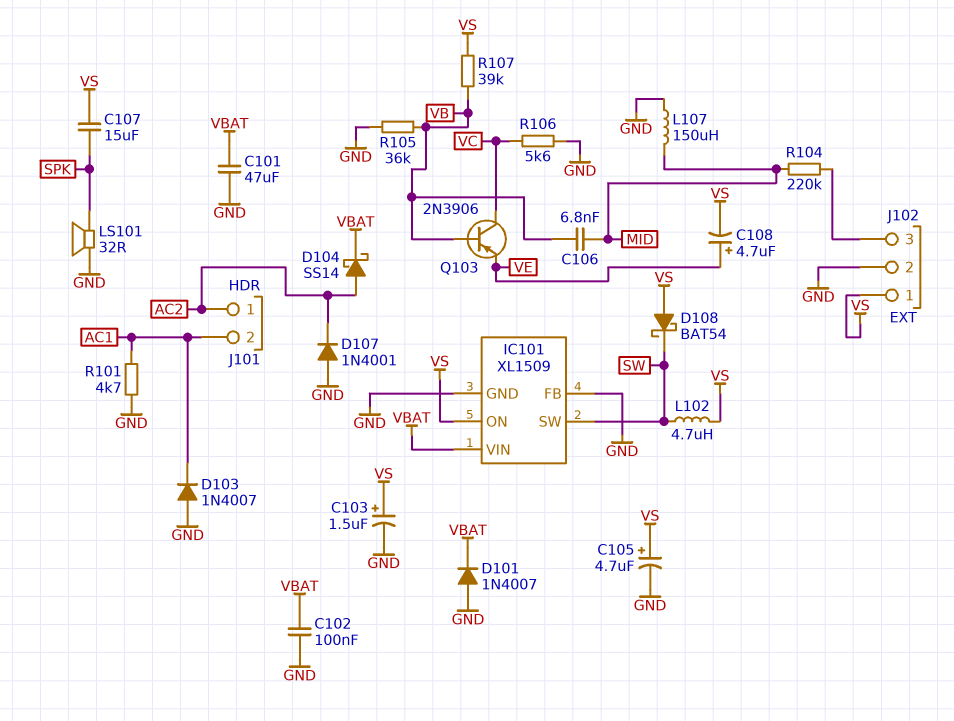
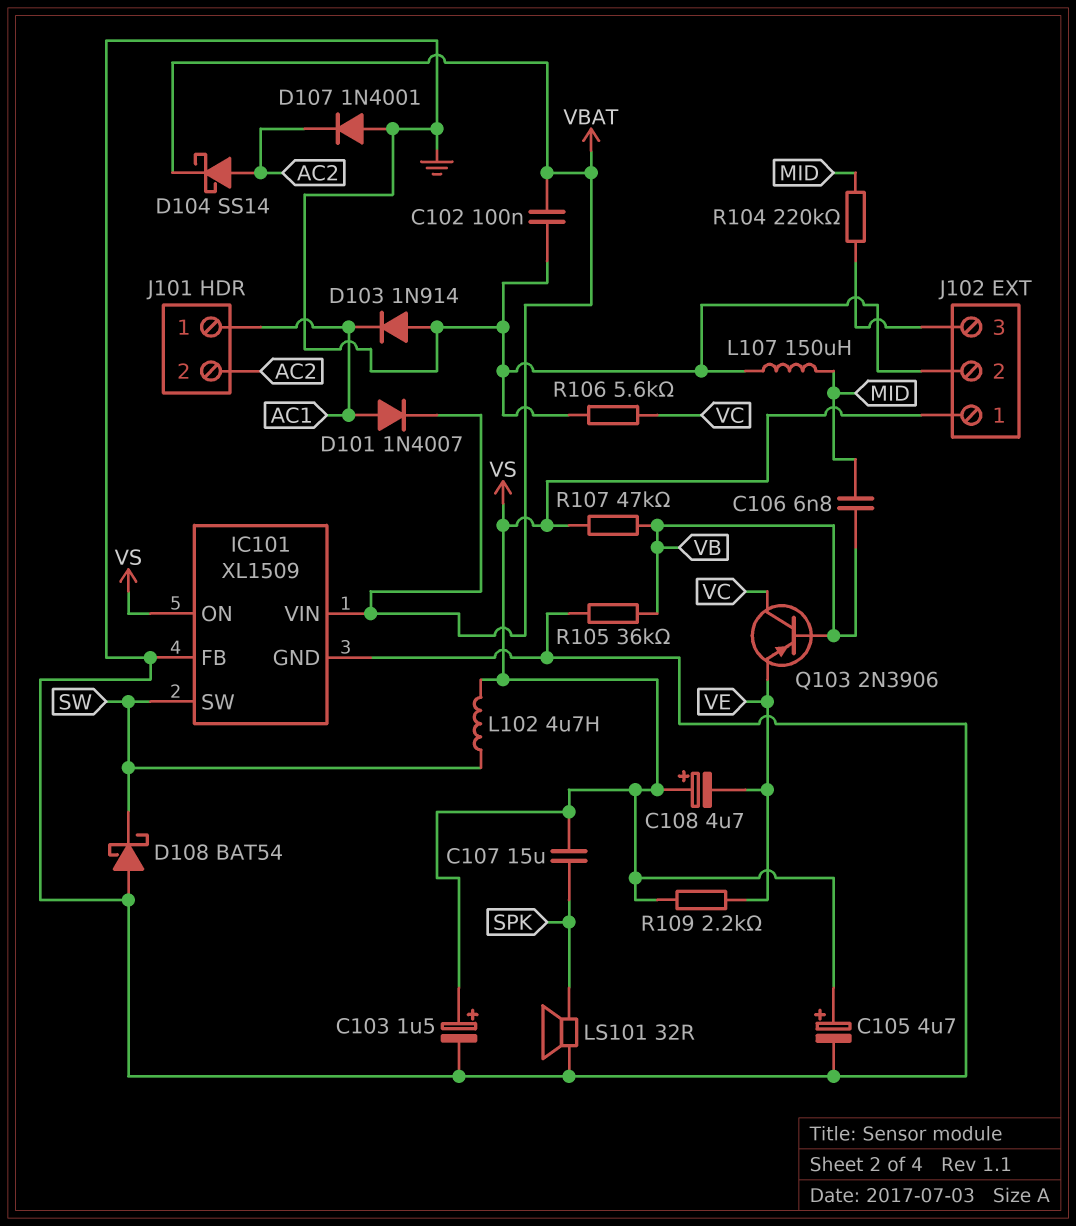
C101: 47uF (GND, VBAT) -> none
C108: 4.7uF (plus VE, minus VS) -> 4.7uF (plus VS, minus VE)
D101: diode 1N4007 (A GND, K VBAT) -> diode 1N4007 (A AC1, K VBAT)
D103: diode 1N4007 (A GND, K AC1) -> diode 1N914 (A GND, K AC1)
D108: schottky BAT54 (A VS, K SW) -> schottky BAT54 (A GND, K SW)
J101 pin 1: AC2 -> AC1
J101 pin 2: AC1 -> AC2
R101: 4.7k (AC1, GND) -> none
R107: 39k (VB, VS) -> 47k (VB, VS)
R109: none -> 2.2k (VE, VS)

